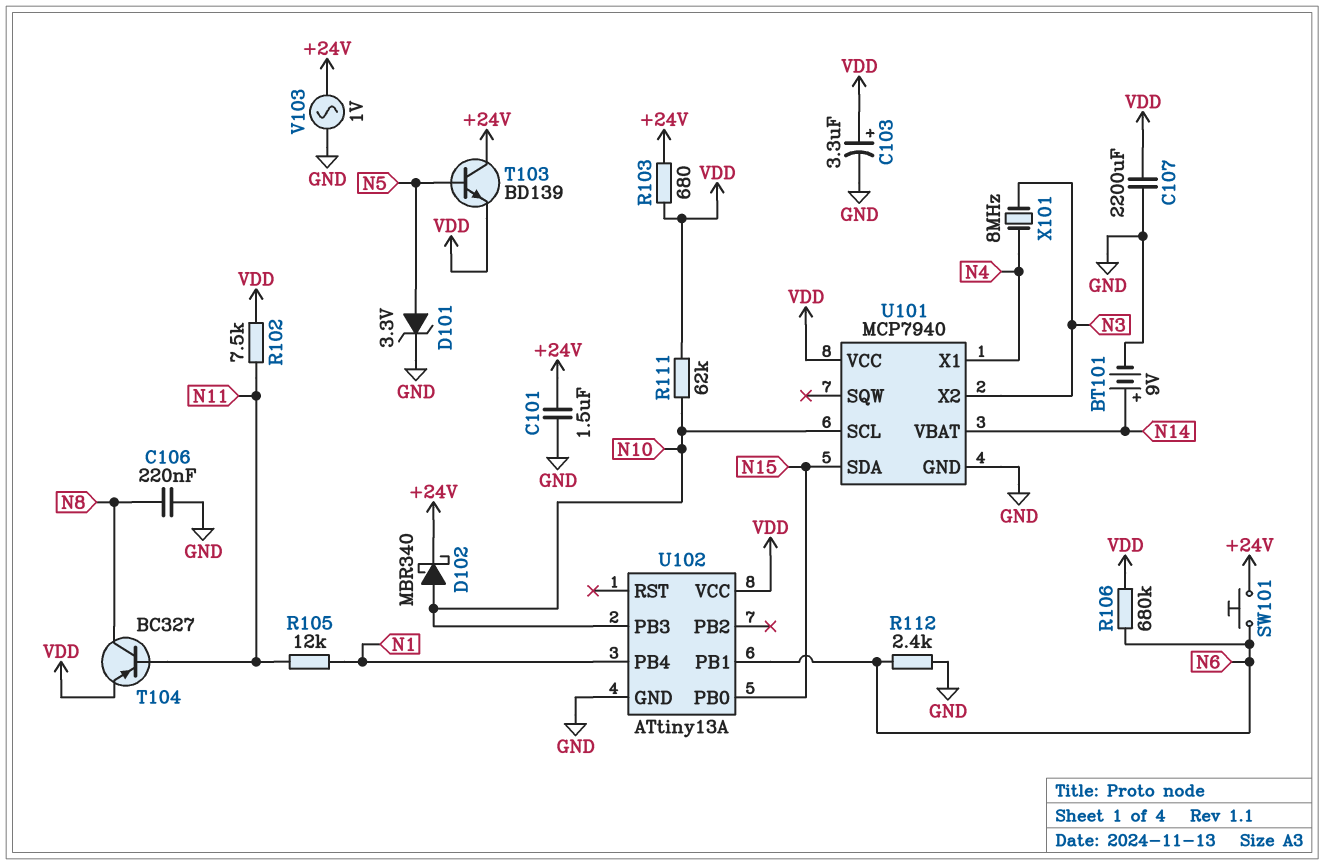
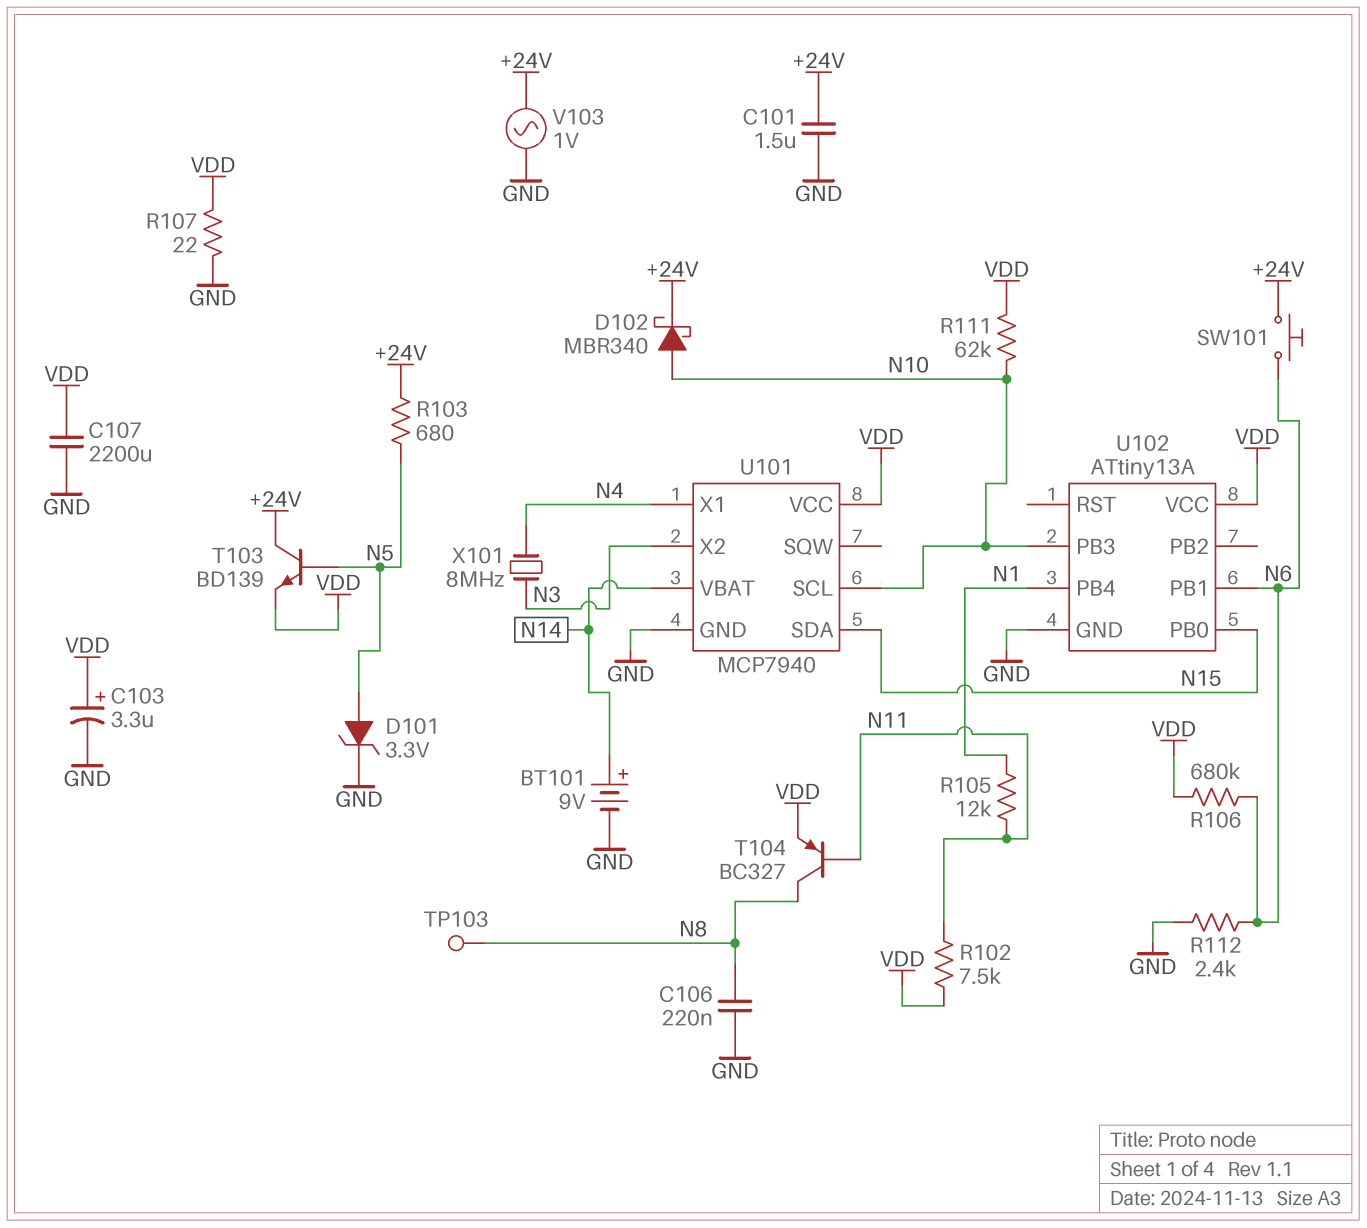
R103: 680 (+24V, VDD) -> 680 (+24V, N5)
R107: none -> 22 (GND, VDD)
TP103: none -> test point (N8)

